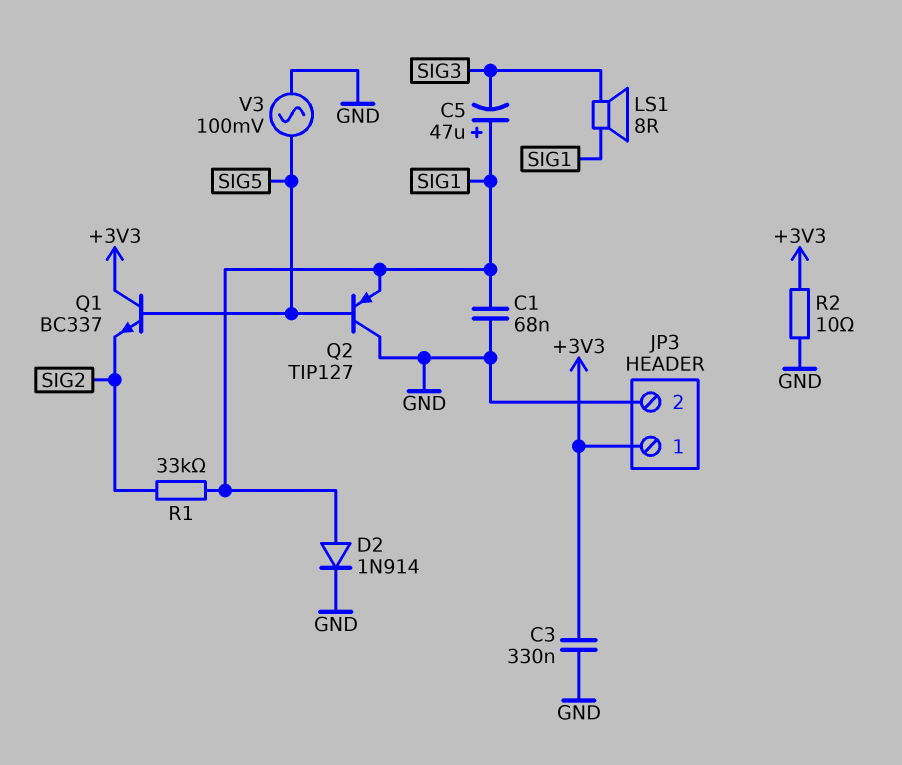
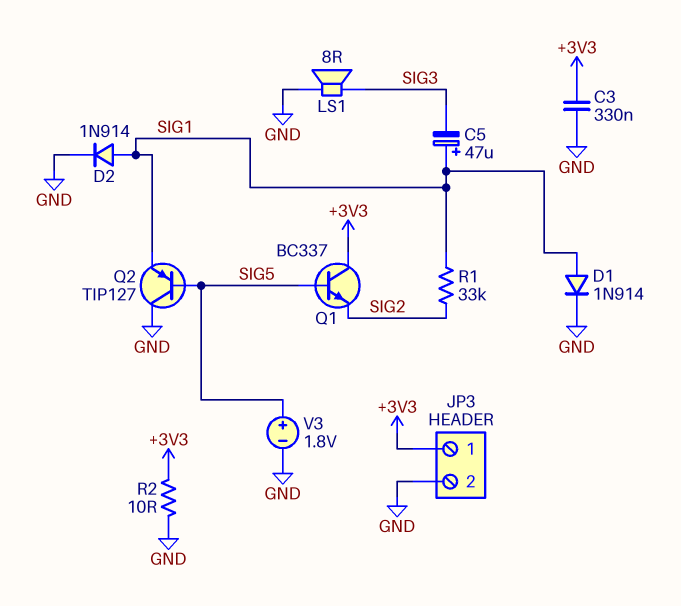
C1: 68nF (GND, SIG1) -> none
D1: none -> diode 1N914 (A SIG1, K GND)
LS1: speaker 8R (SIG1, SIG3) -> speaker 8R (GND, SIG3)
V3: AC 100mV (GND, SIG5) -> 1.8V (plus SIG5, minus GND)

